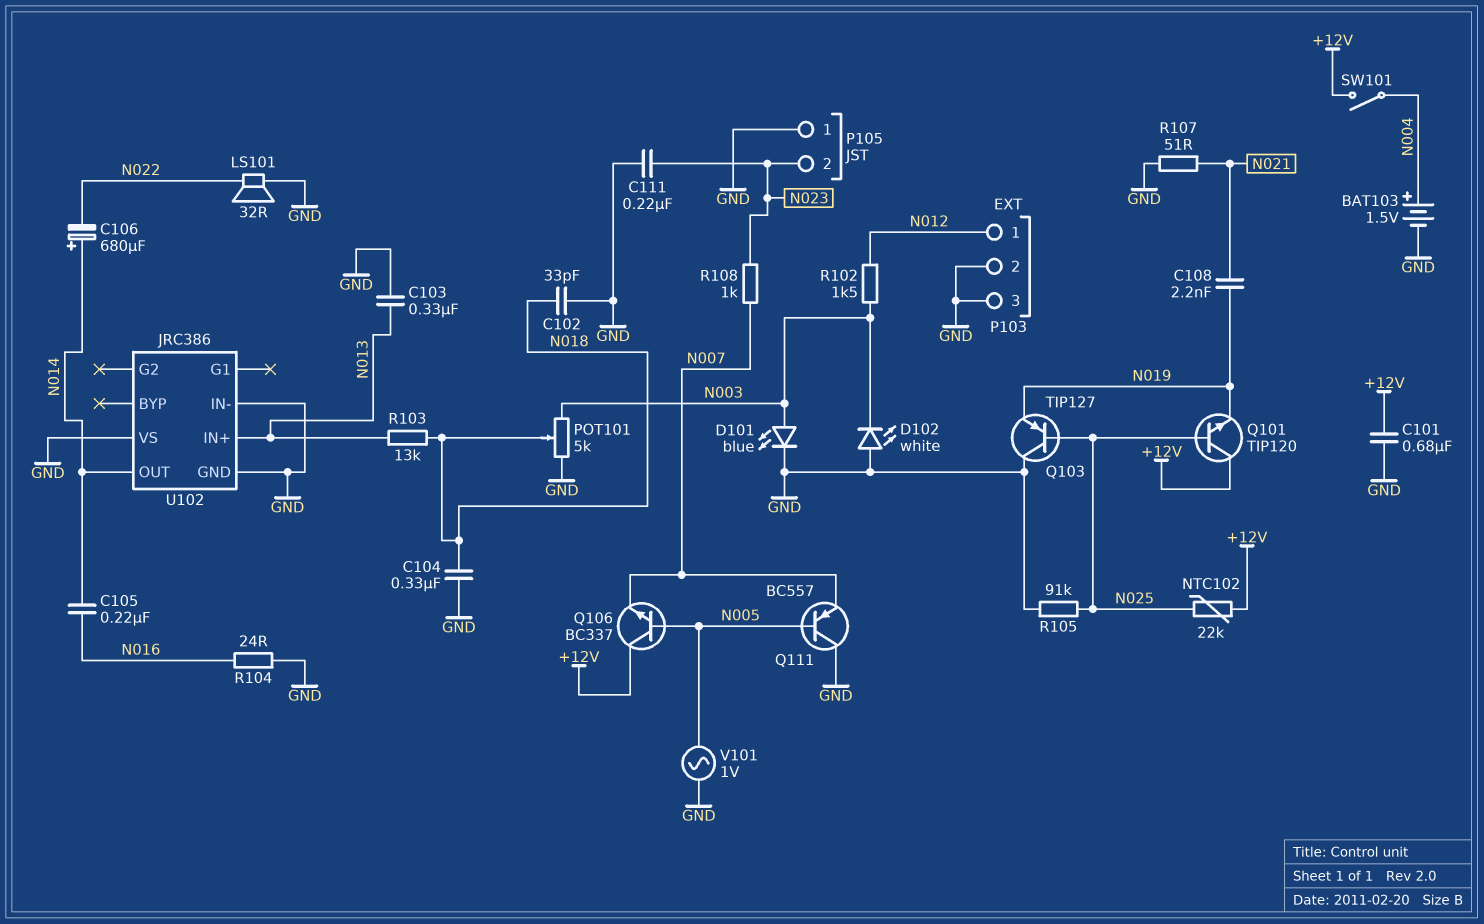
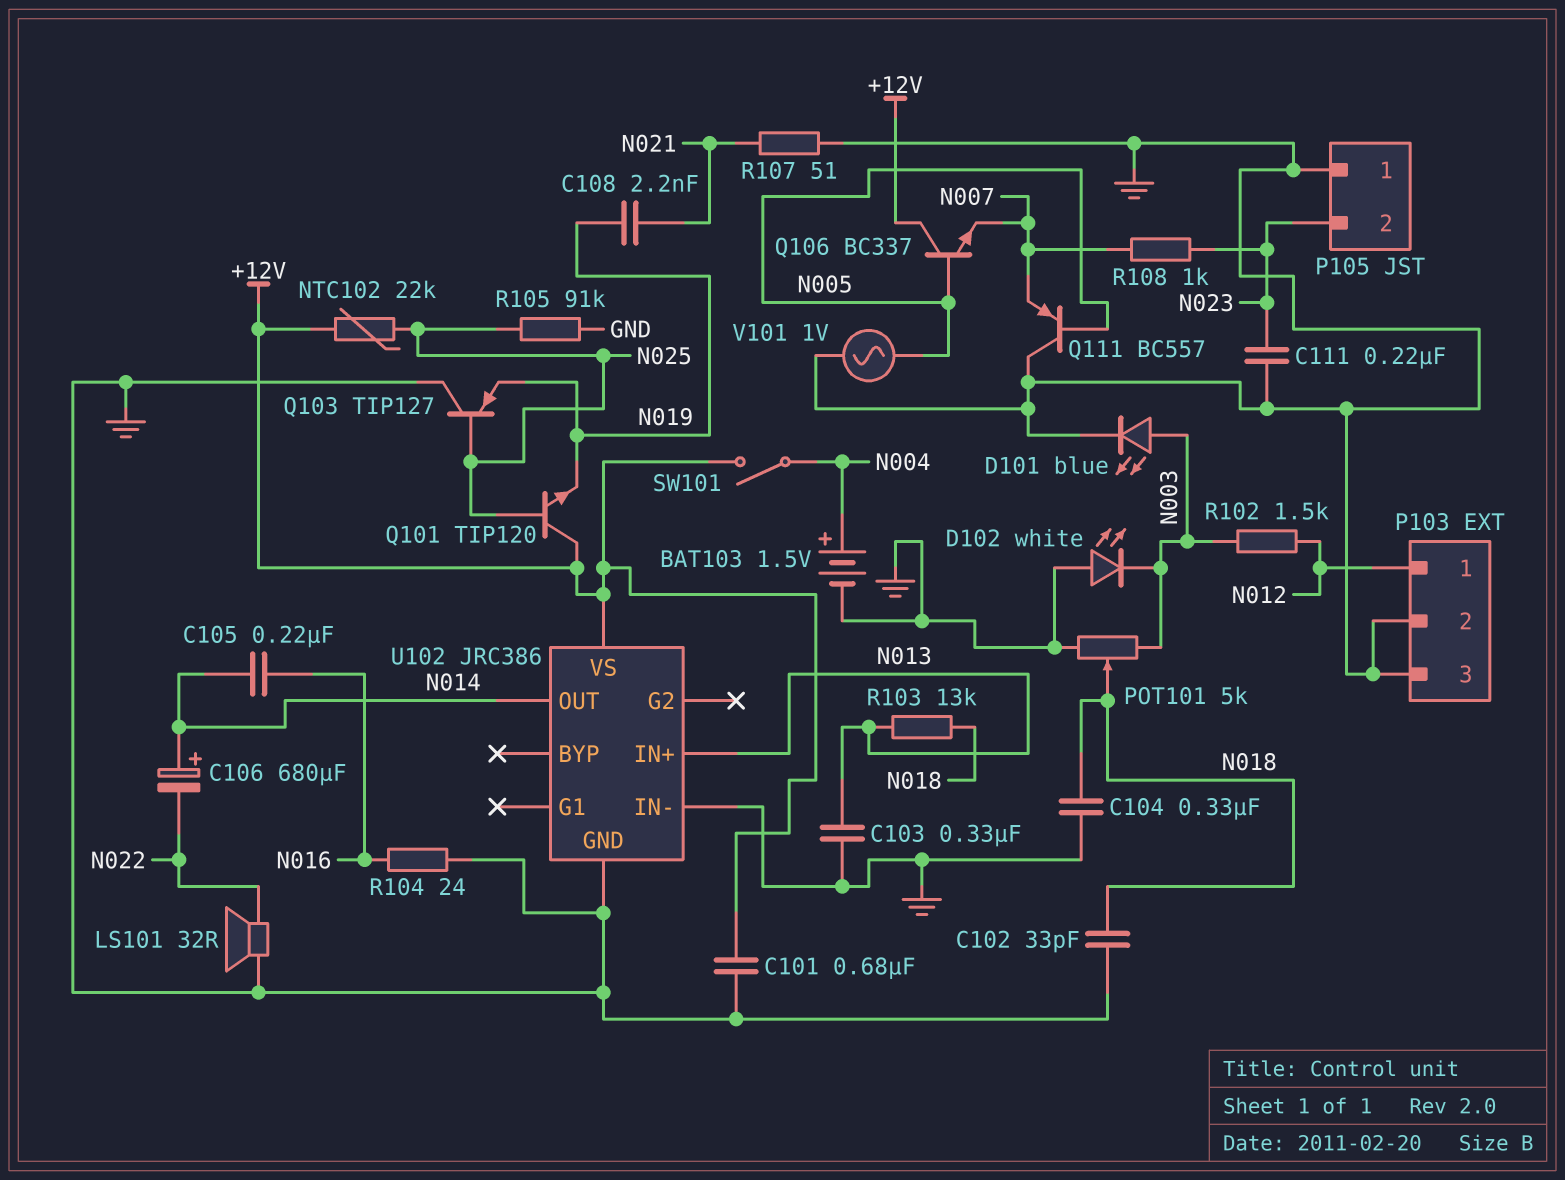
U102 pin VS: GND -> +12V

